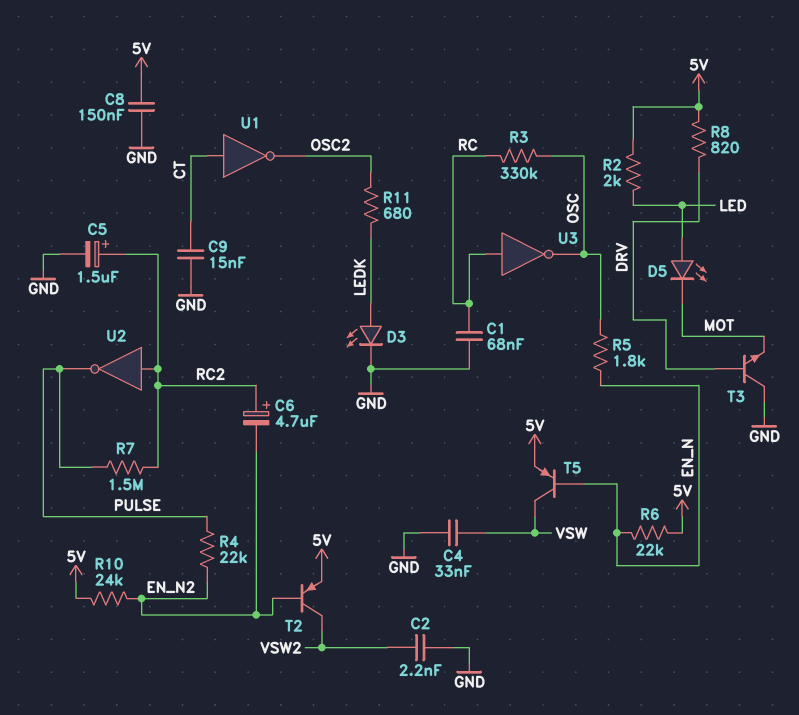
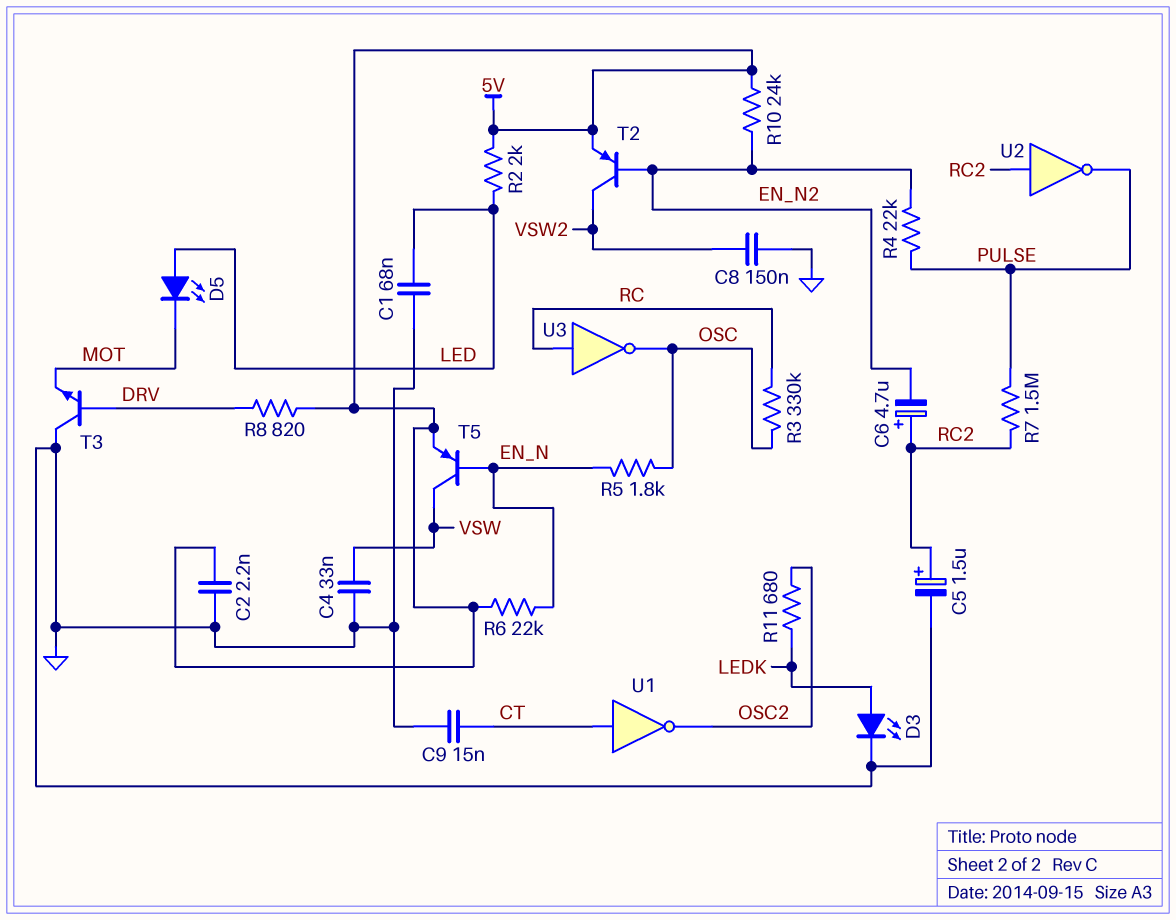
C1: 68nF (GND, RC) -> 68nF (GND, LED)
C2: 2.2nF (GND, VSW2) -> 2.2nF (5V, GND)
C8: 150nF (5V, GND) -> 150nF (GND, VSW2)

